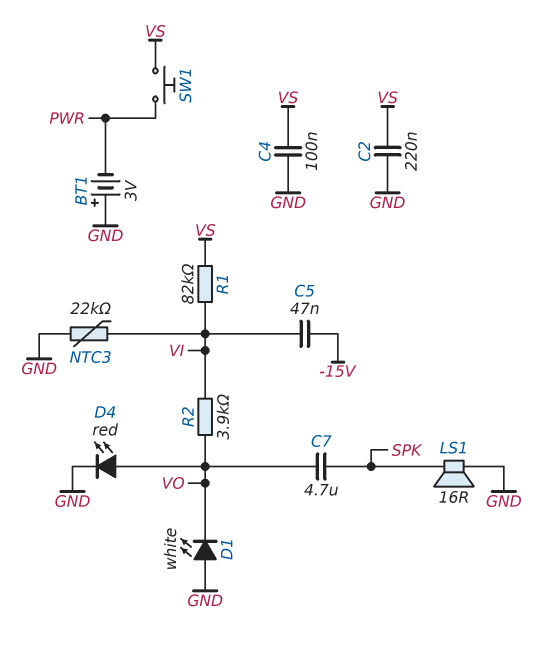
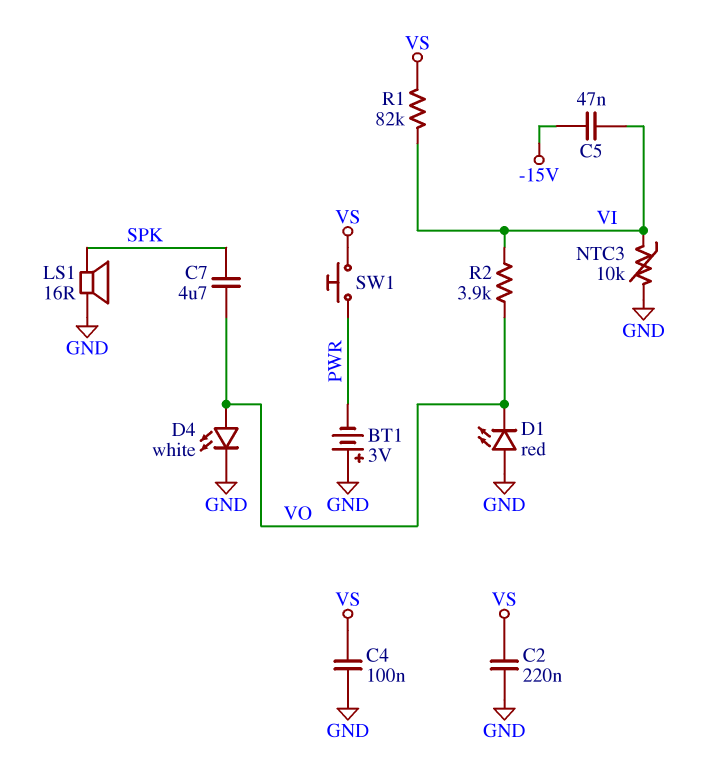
D1: LED white (A GND, K VO) -> LED red (A GND, K VO)
D4: LED red (A VO, K GND) -> LED white (A VO, K GND)
NTC3: 22k (GND, VI) -> 10k (GND, VI)

